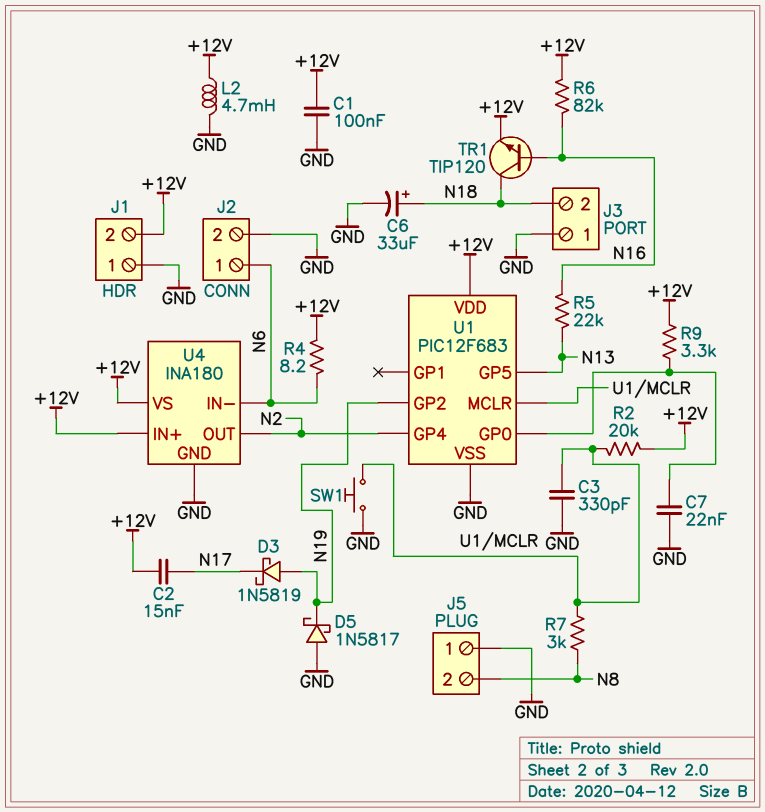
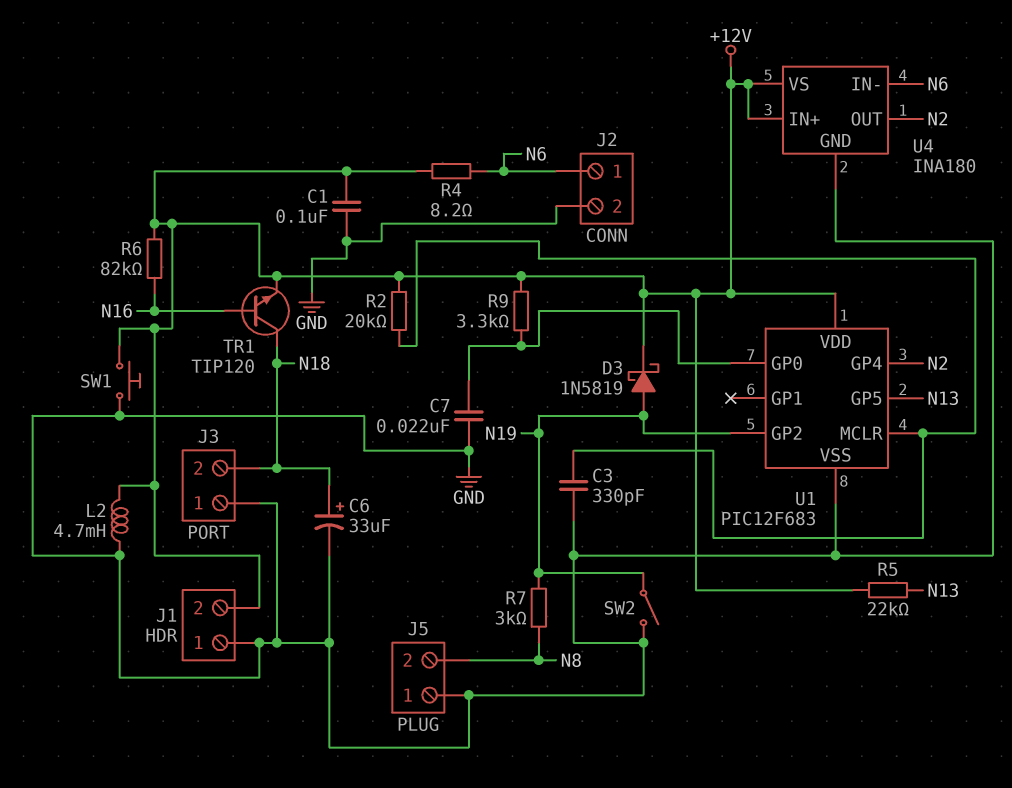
C2: 15nF (+12V, N17) -> none
D3: schottky 1N5819 (A N19, K N17) -> schottky 1N5819 (A N19, K +12V)
D5: schottky 1N5817 (A GND, K N19) -> none
R5: 22k (N13, N16) -> 22k (+12V, N13)
R7: 3k (N8, U1/MCLR) -> 3k (N8, N19)
SW1: button (GND, U1/MCLR) -> button (+12V, GND)
SW2: none -> switch (GND, N19)

